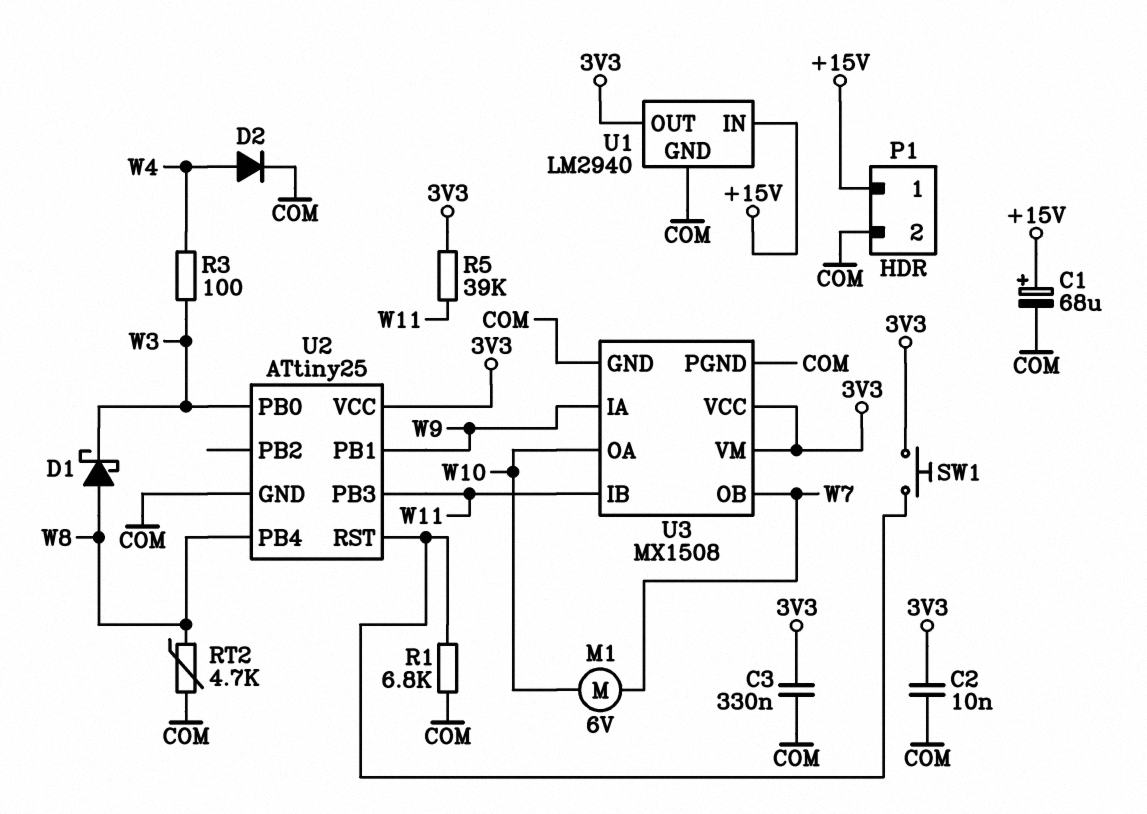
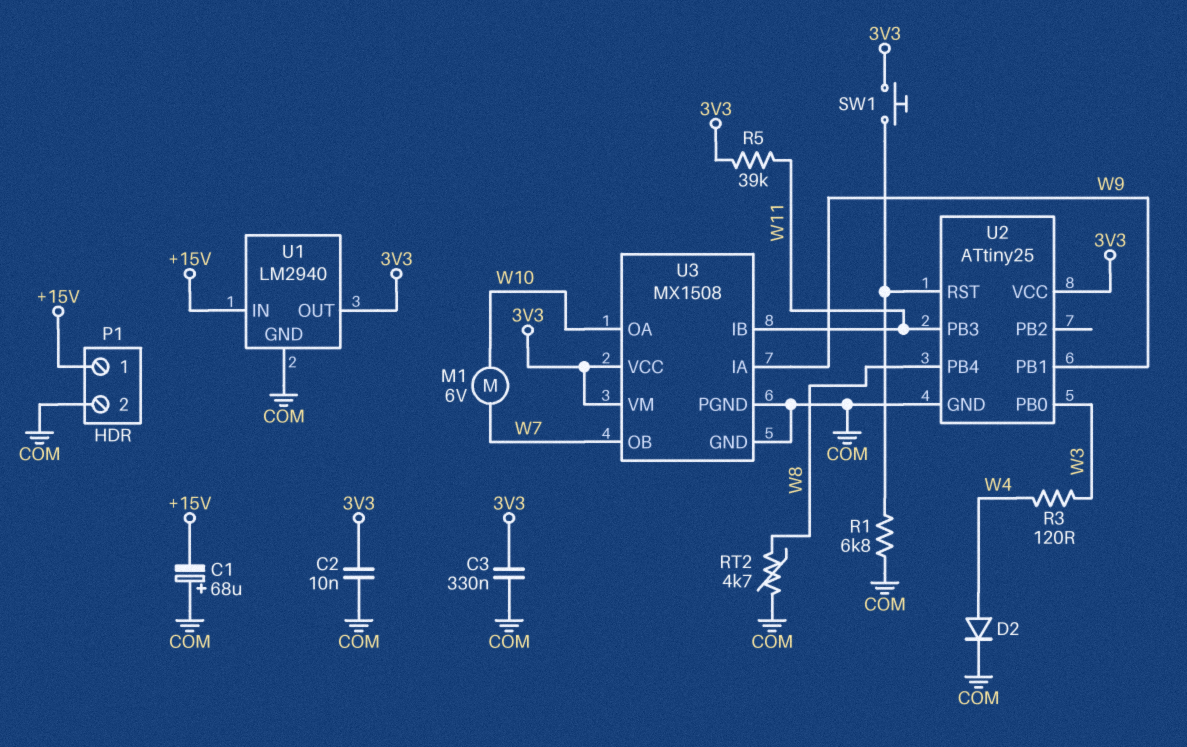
C1: 68uF (plus +15V, minus COM) -> 68uF (plus COM, minus +15V)
D1: schottky (A W8, K W3) -> none
R3: 100 (W3, W4) -> 120 (W3, W4)

